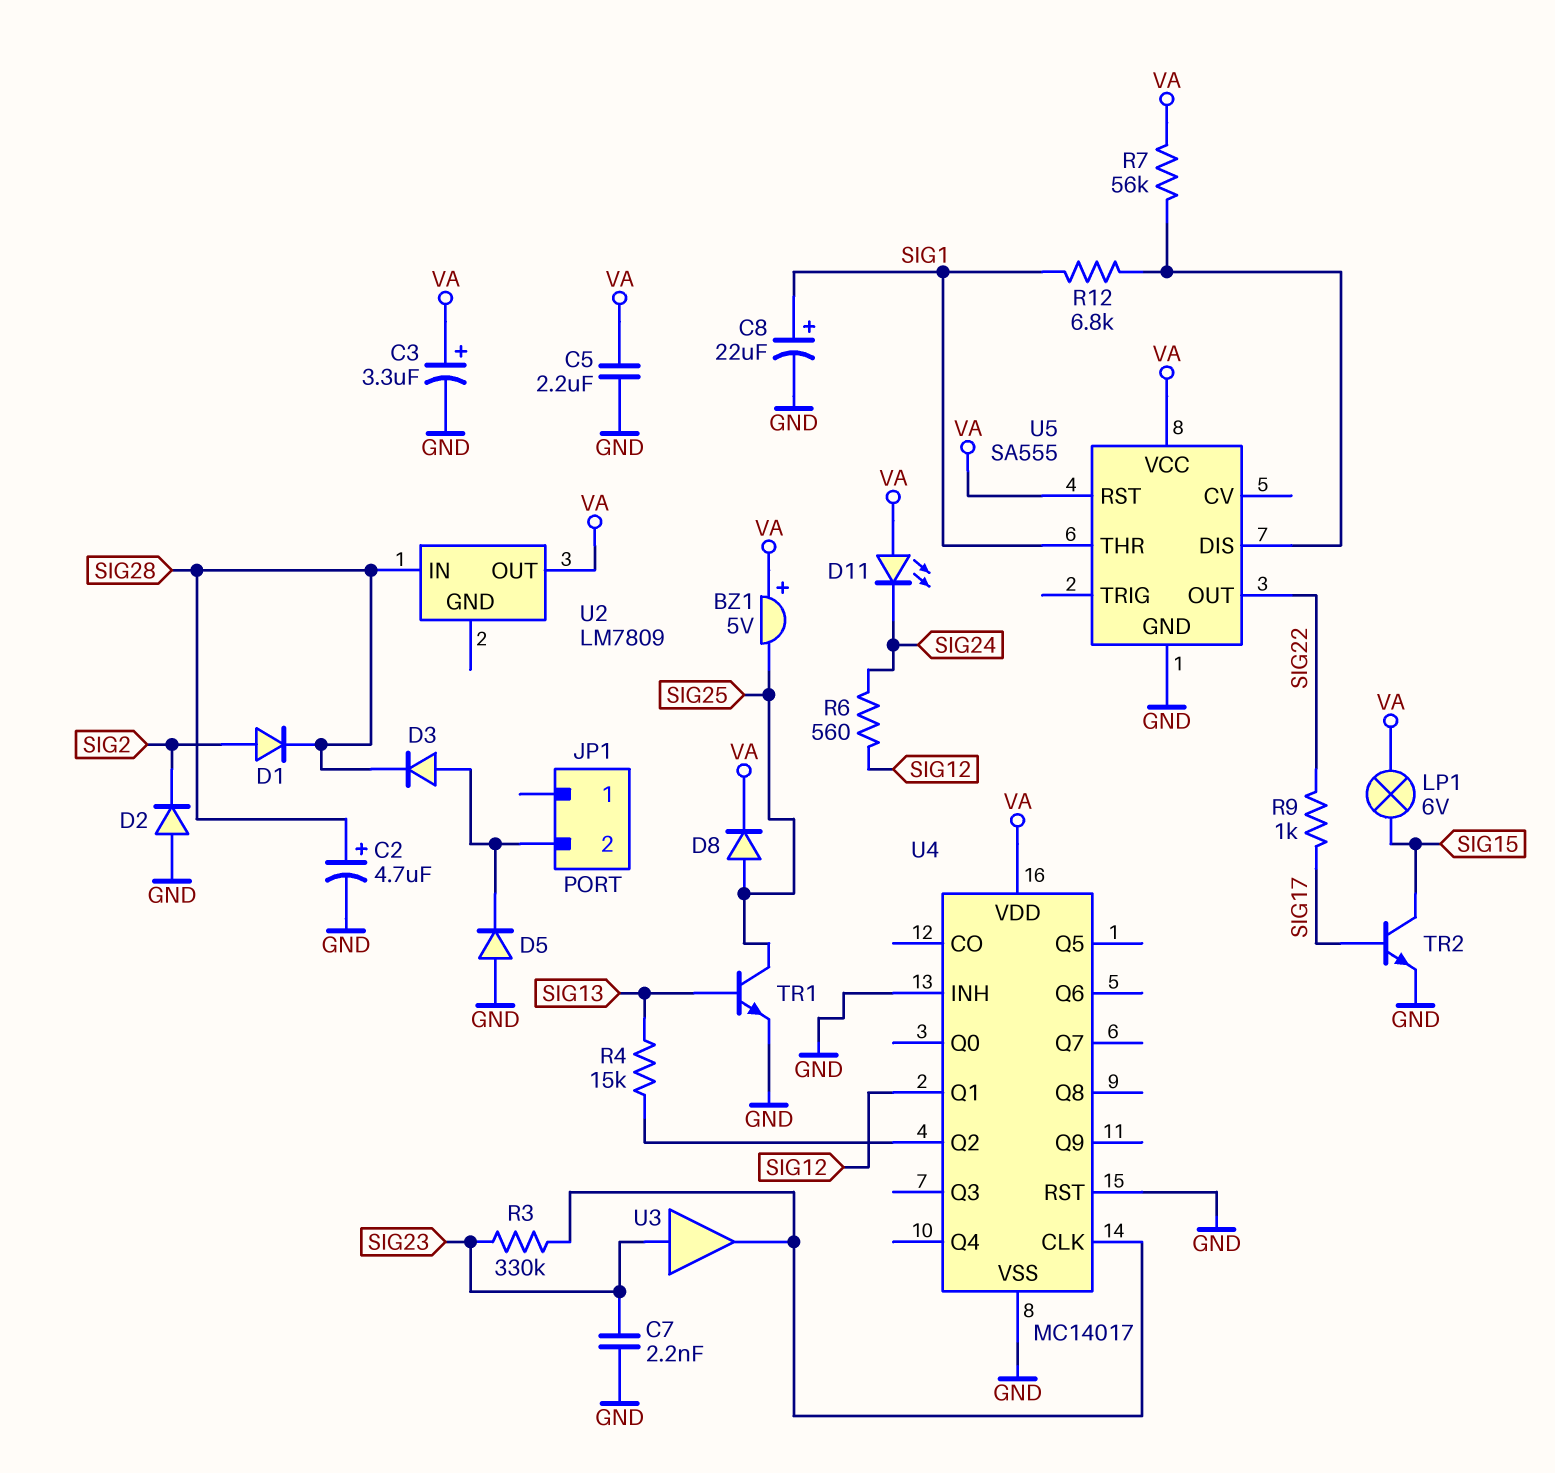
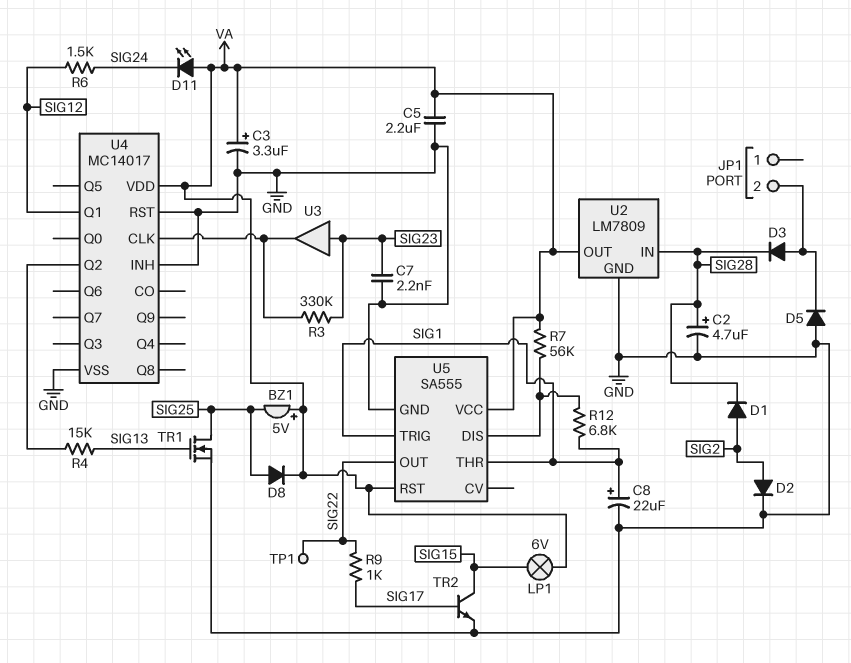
D2: diode (A GND, K SIG2) -> diode (A SIG2, K GND)
R6: 560 (SIG12, SIG24) -> 1.5k (SIG12, SIG24)
TP1: none -> test point (SIG22)
TR1: NPN (B SIG13, C SIG25, E GND) -> NMOS (G SIG13, D SIG25, S GND)
U2 pin GND: none -> GND
U5 pin TRIG: none -> SIG1

